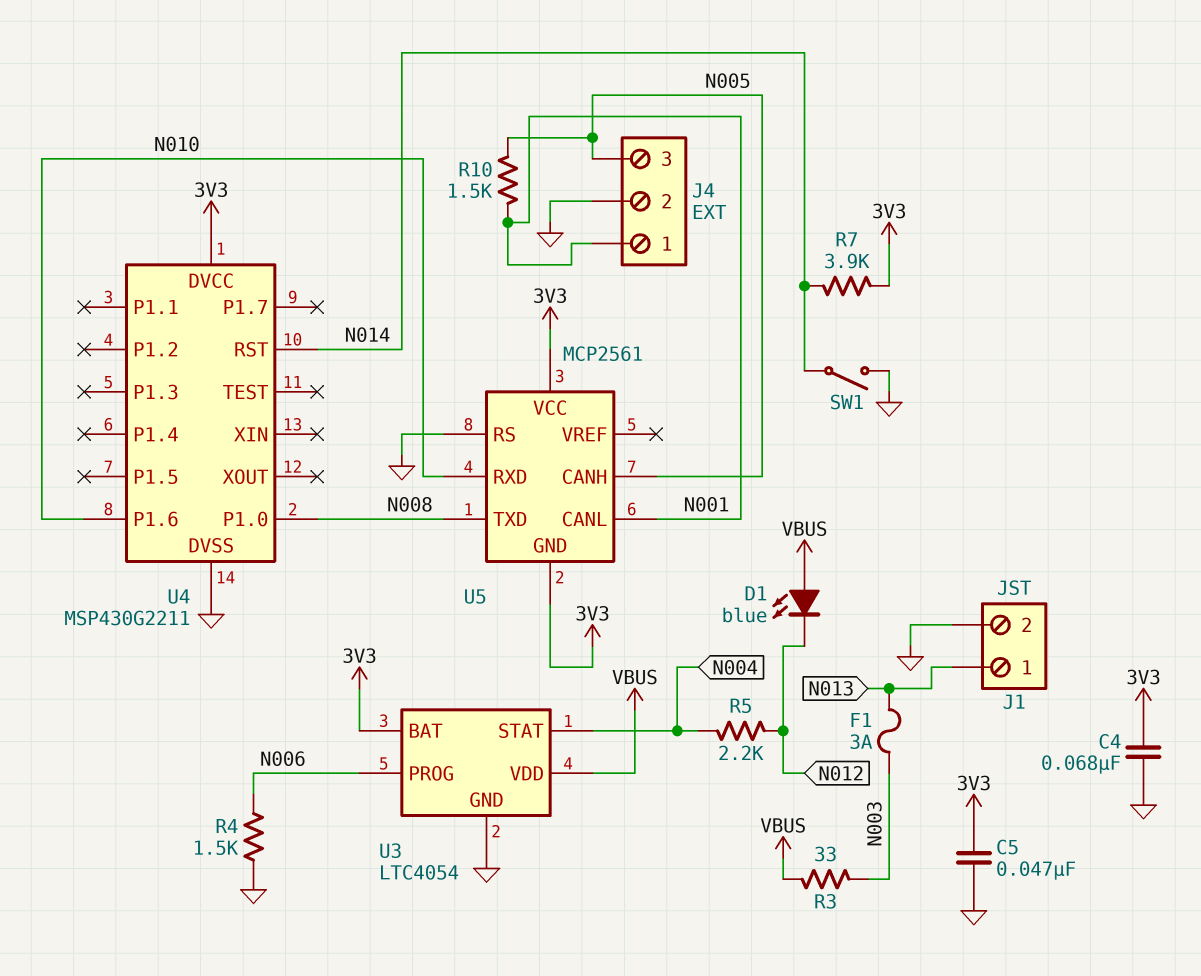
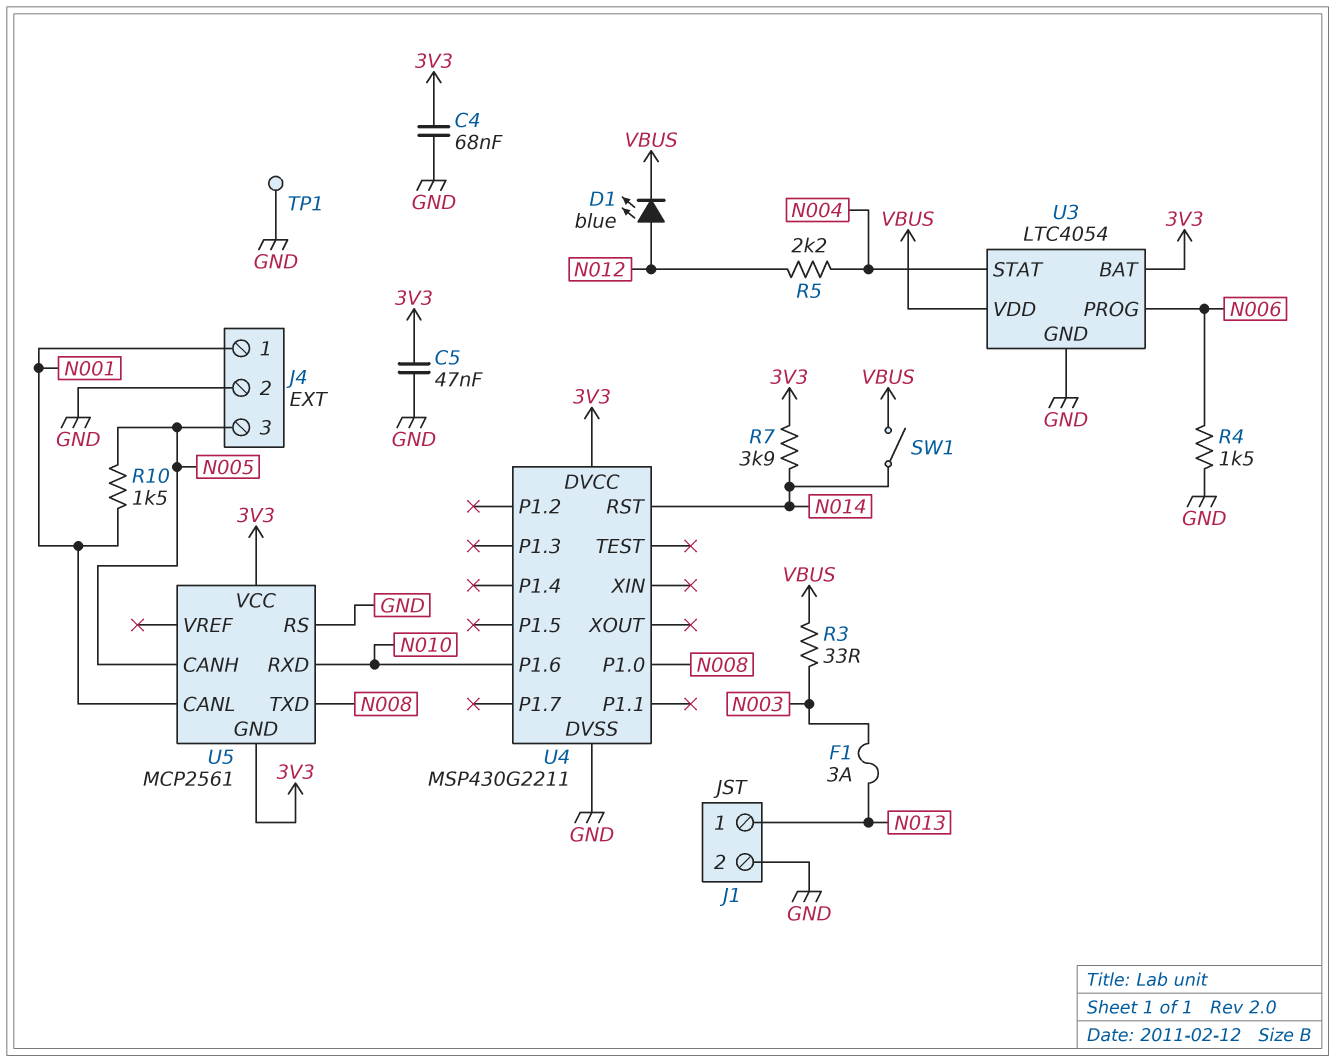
D1: LED blue (A VBUS, K N012) -> LED blue (A N012, K VBUS)
SW1: switch (GND, N014) -> switch (N014, VBUS)
TP1: none -> test point (GND)

